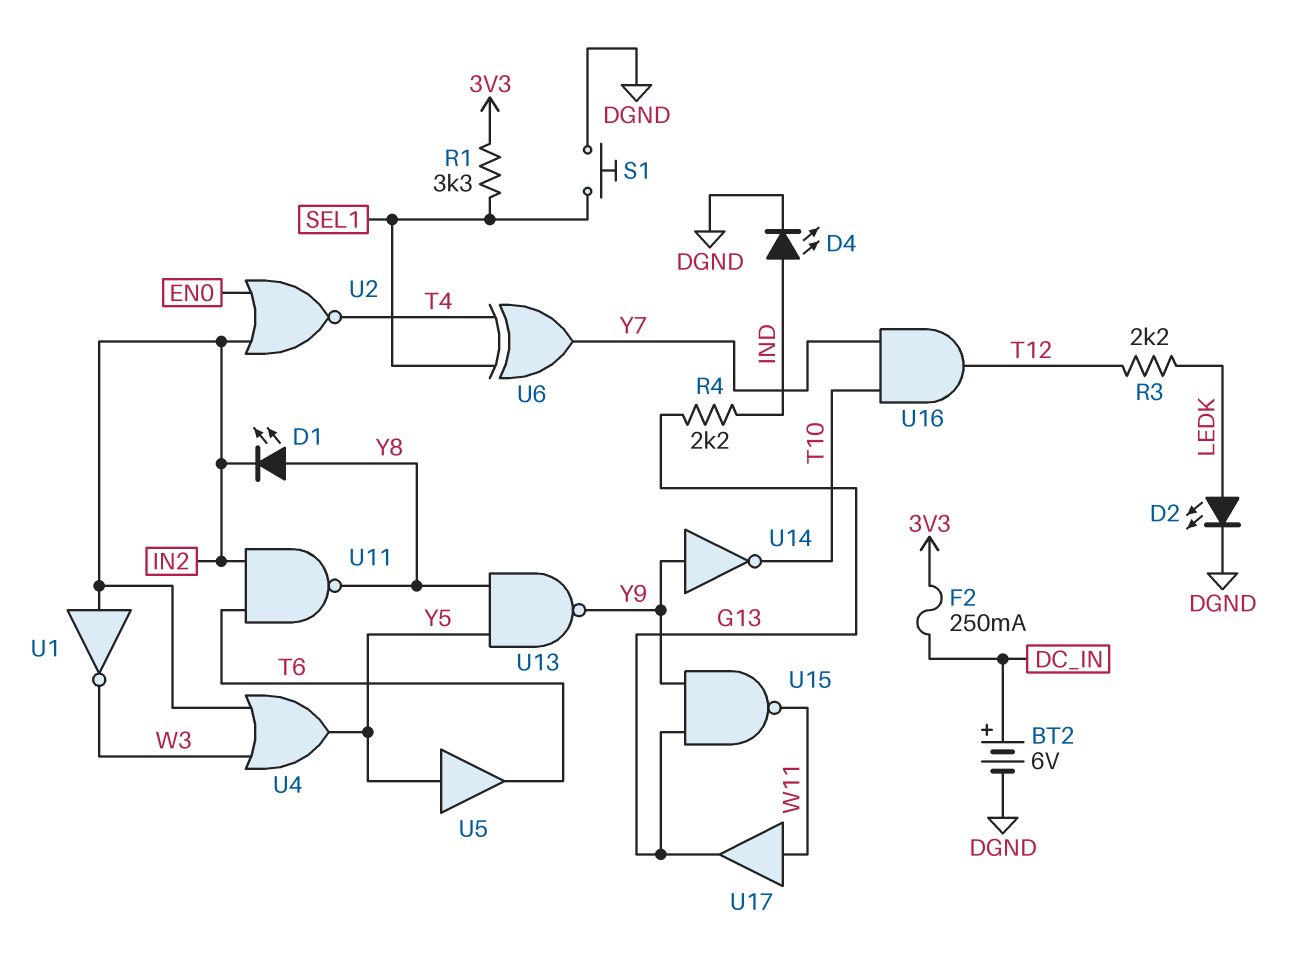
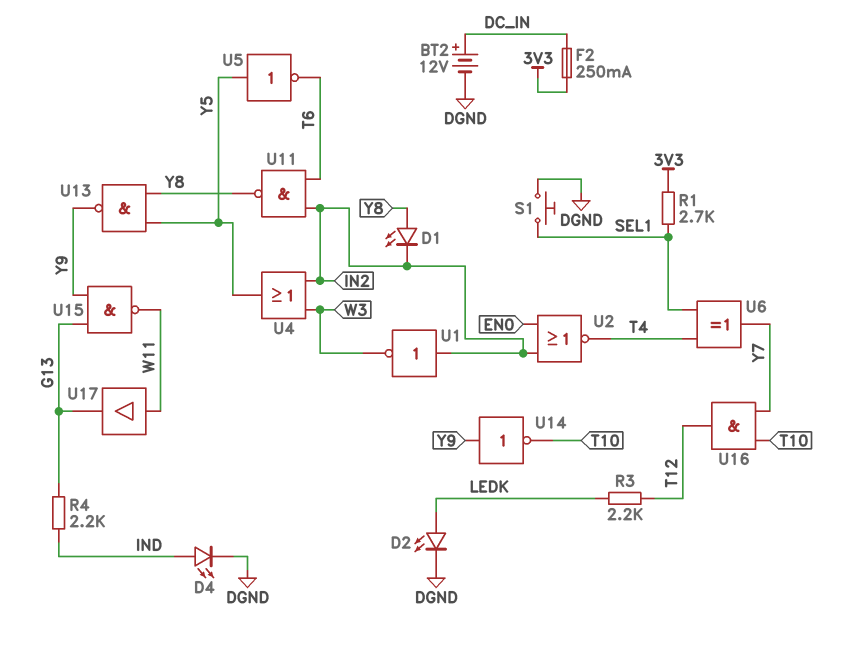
BT2: 6V (plus DC_IN, minus DGND) -> 12V (plus DC_IN, minus DGND)
R1: 3.3k (3V3, SEL1) -> 2.7k (3V3, SEL1)
U5: buffer (in Y5, out T6) -> NOT (in Y5, out T6)

